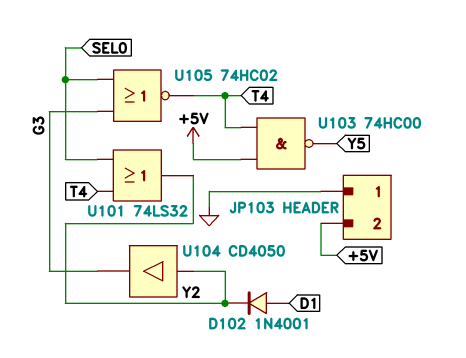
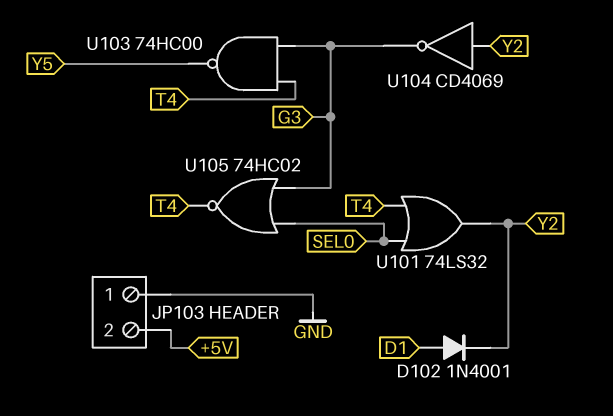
U103: NAND 74HC00 (in +5V, in T4, out Y5) -> NAND 74HC00 (in G3, in T4, out Y5)
U104: buffer CD4050 (in Y2, out G3) -> NOT CD4069 (in Y2, out G3)

